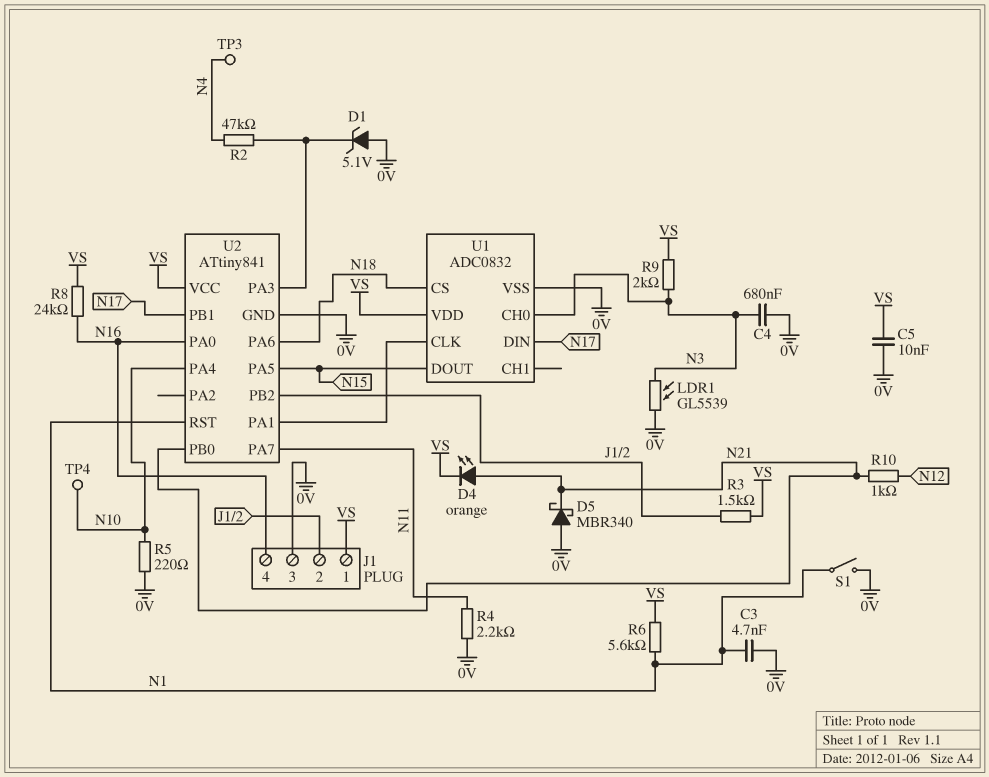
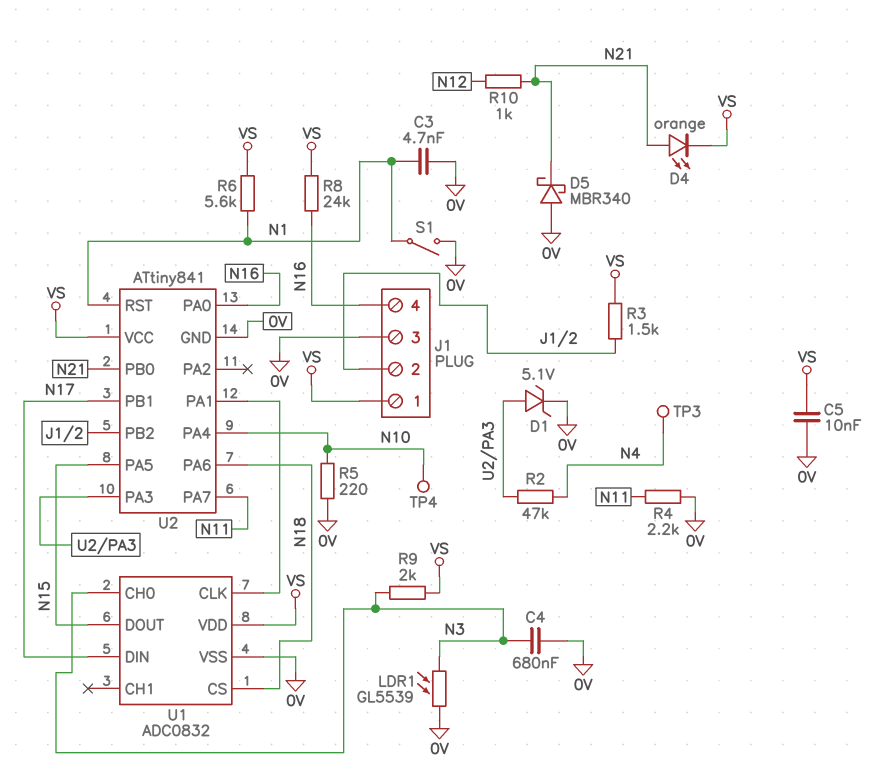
D1: zener 5.1V (A 0V, K U2/PA3) -> zener 5.1V (A U2/PA3, K 0V)

